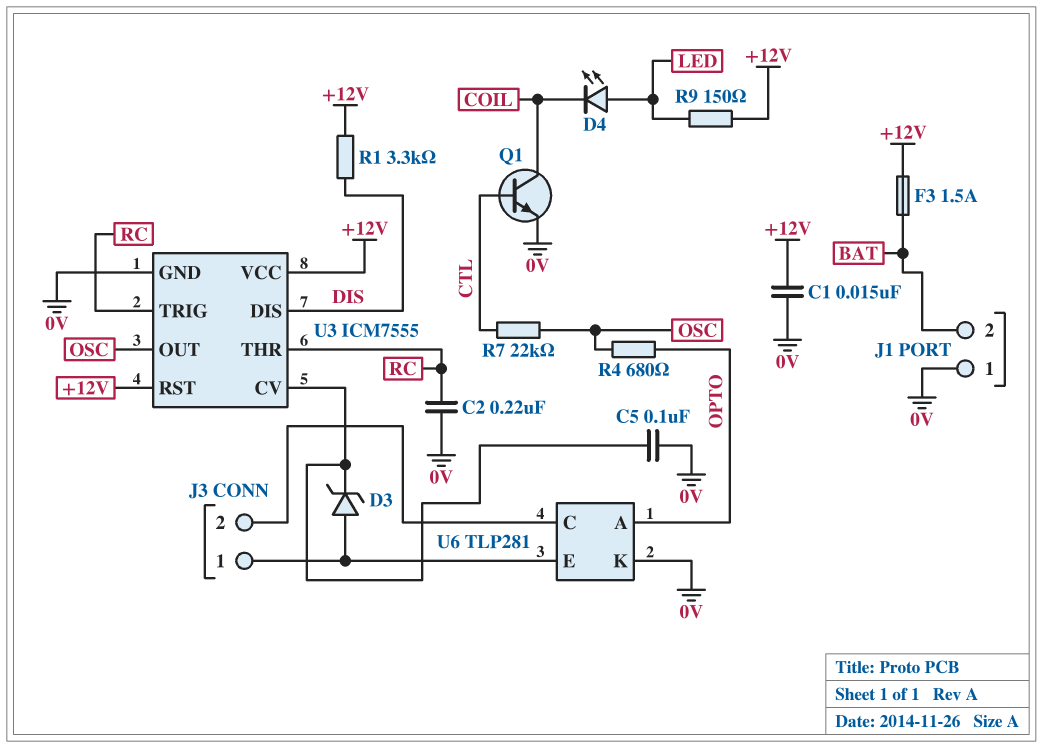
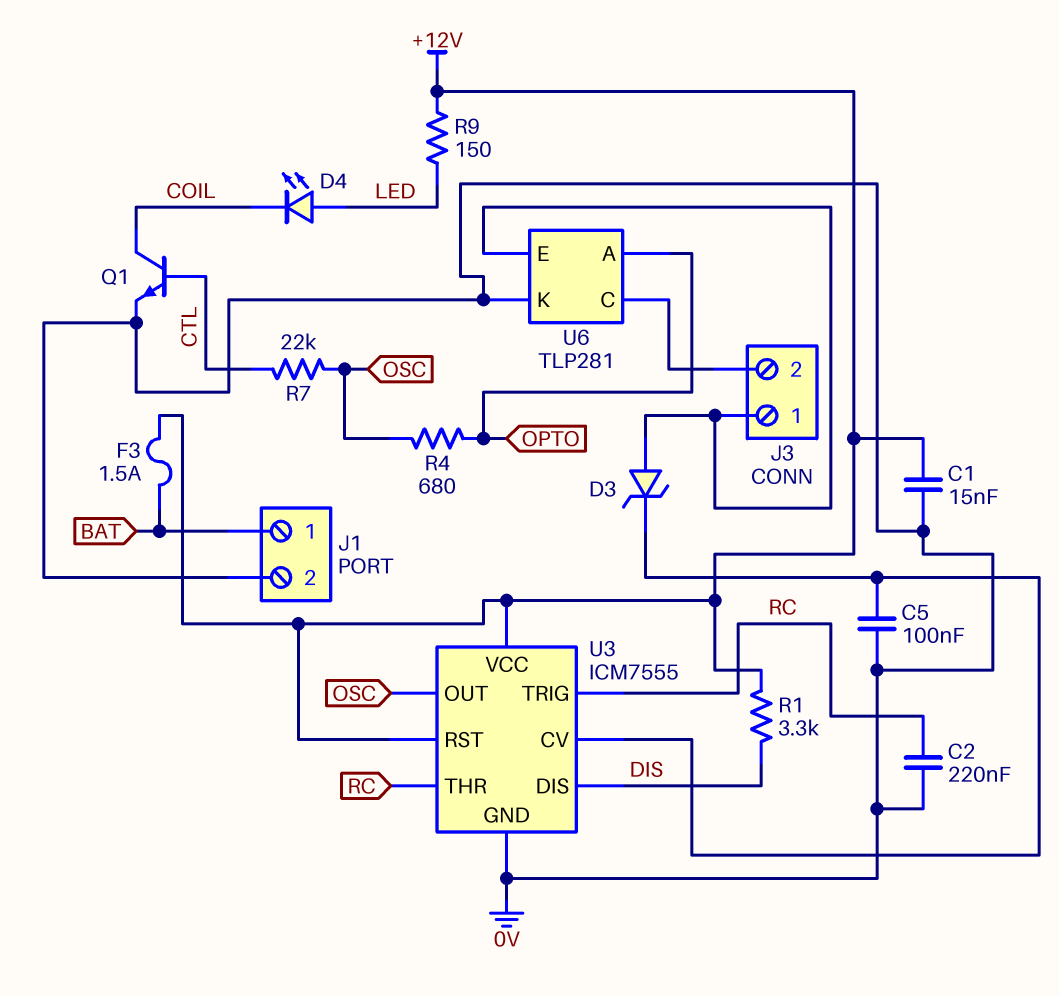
J1 pin 1: 0V -> BAT
J1 pin 2: BAT -> 0V

